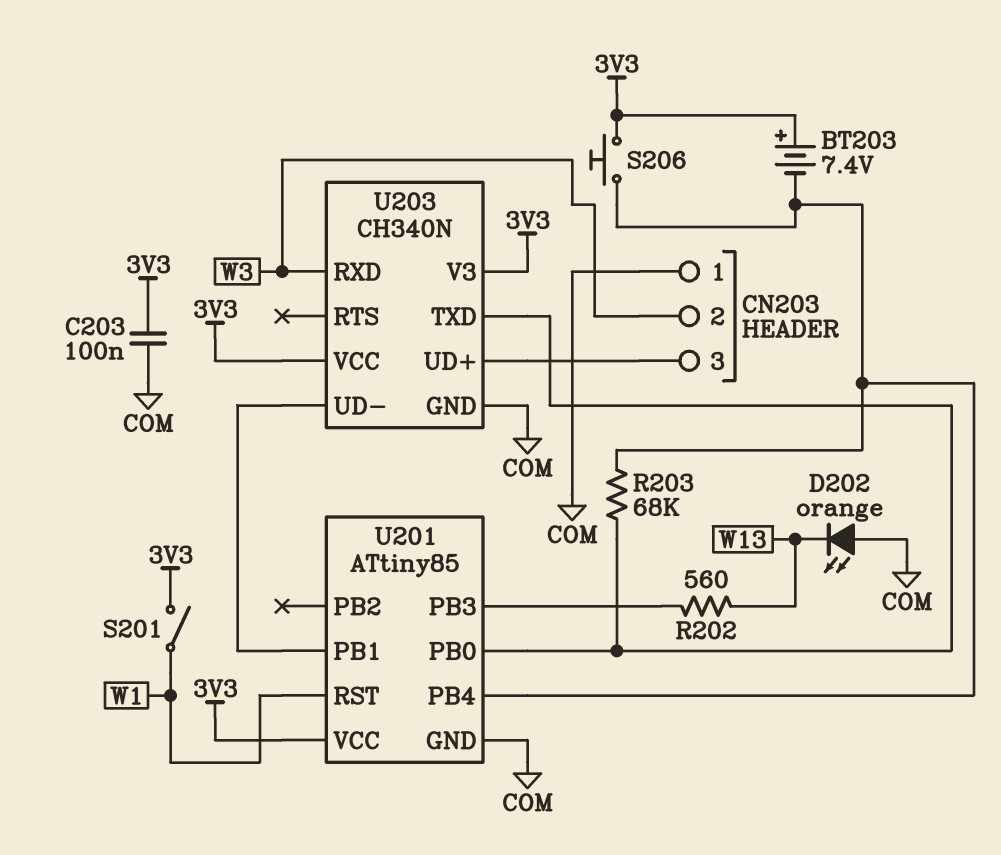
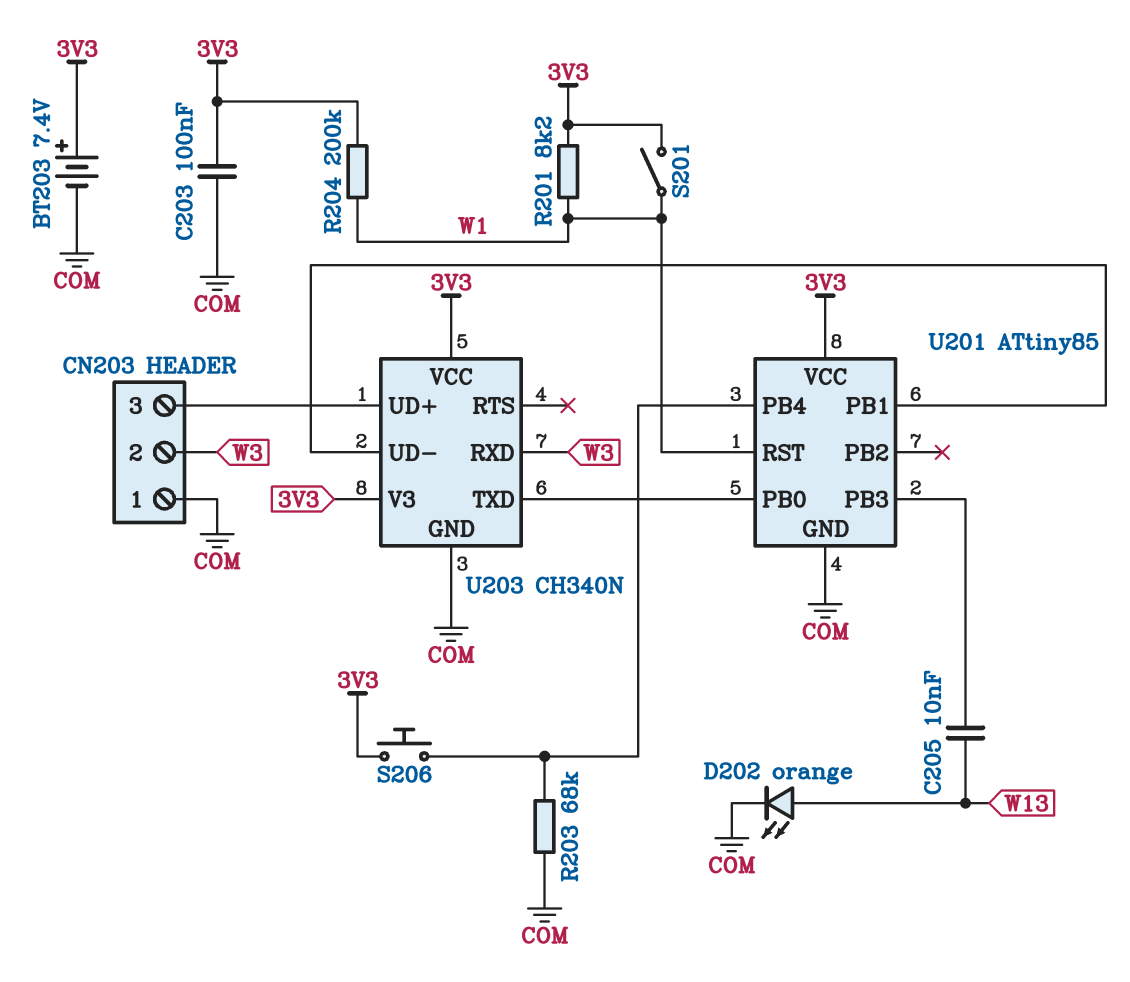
BT203: 7.4V (plus 3V3, minus U201/PB4) -> 7.4V (plus 3V3, minus COM)
C205: none -> 10nF (U201/PB3, W13)
D202: LED orange (A COM, K W13) -> LED orange (A W13, K COM)
R201: none -> 8.2k (3V3, W1)
R202: 560 (U201/PB3, W13) -> none
R203: 68k (U201/PB0, U201/PB4) -> 68k (COM, U201/PB4)
R204: none -> 200k (3V3, W1)

